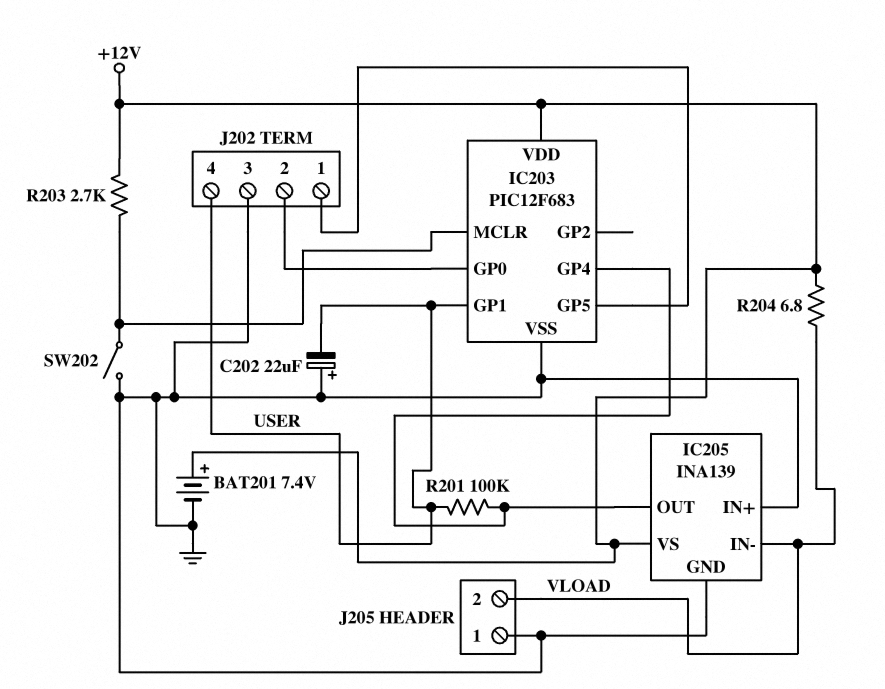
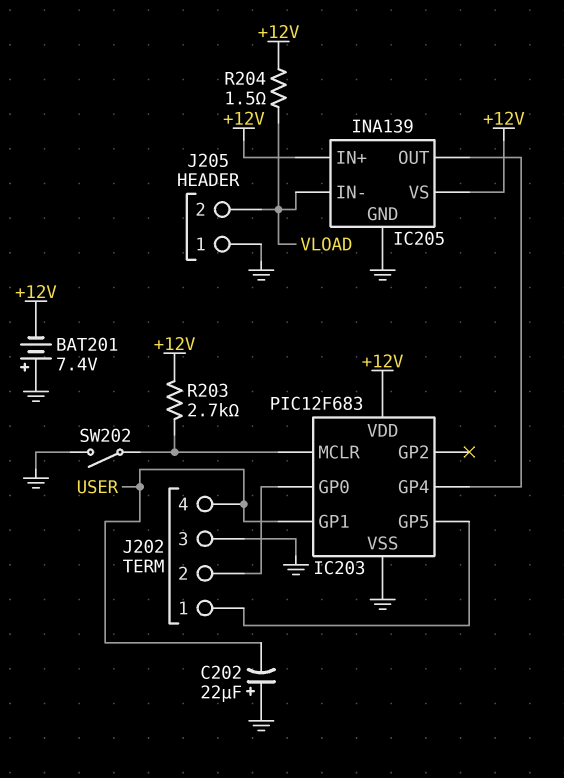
BAT201: 7.4V (plus +12V, minus GND) -> 7.4V (plus GND, minus +12V)
IC205 pin IN+: GND -> +12V
R201: 100k (IC203/GP4, USER) -> none
R204: 6.8 (+12V, VLOAD) -> 1.5 (+12V, VLOAD)

